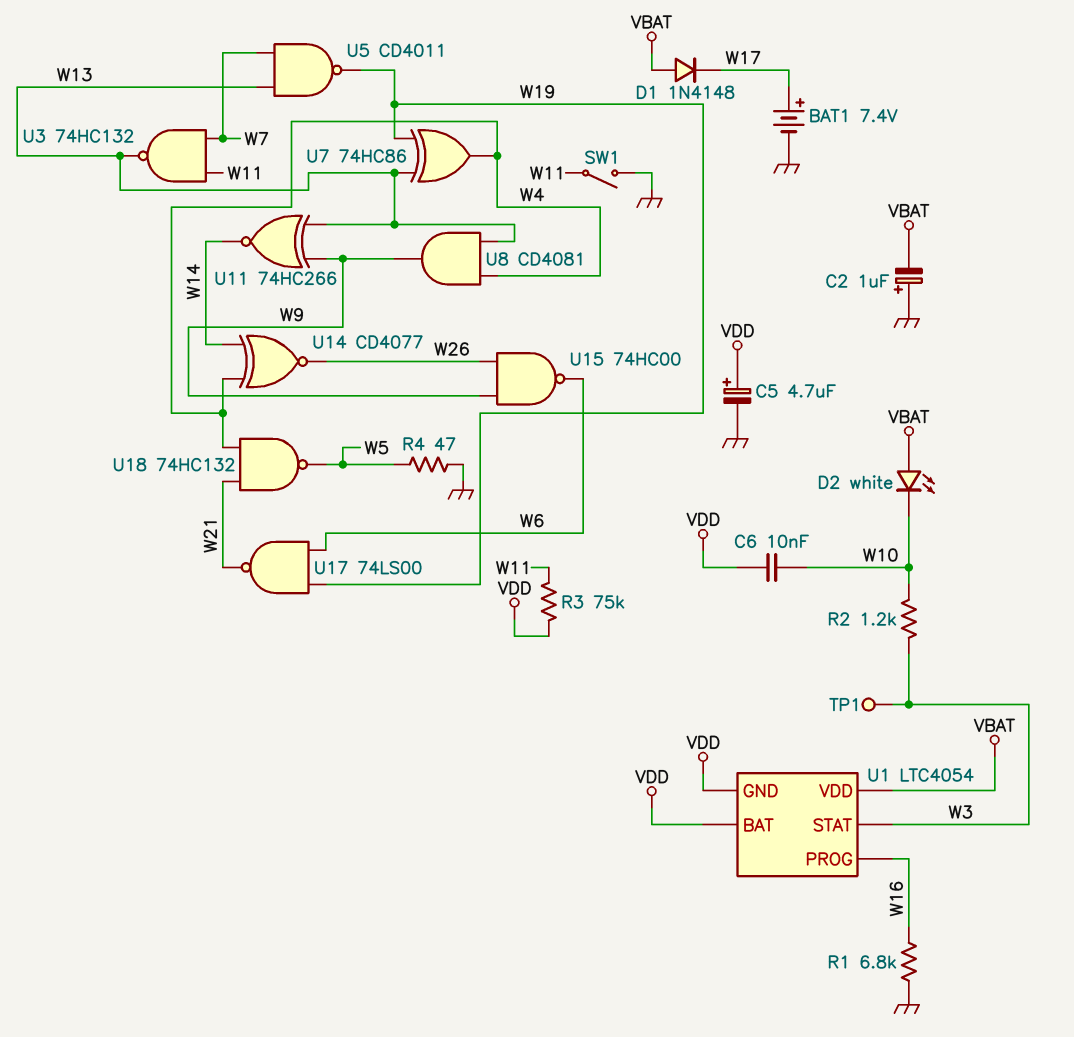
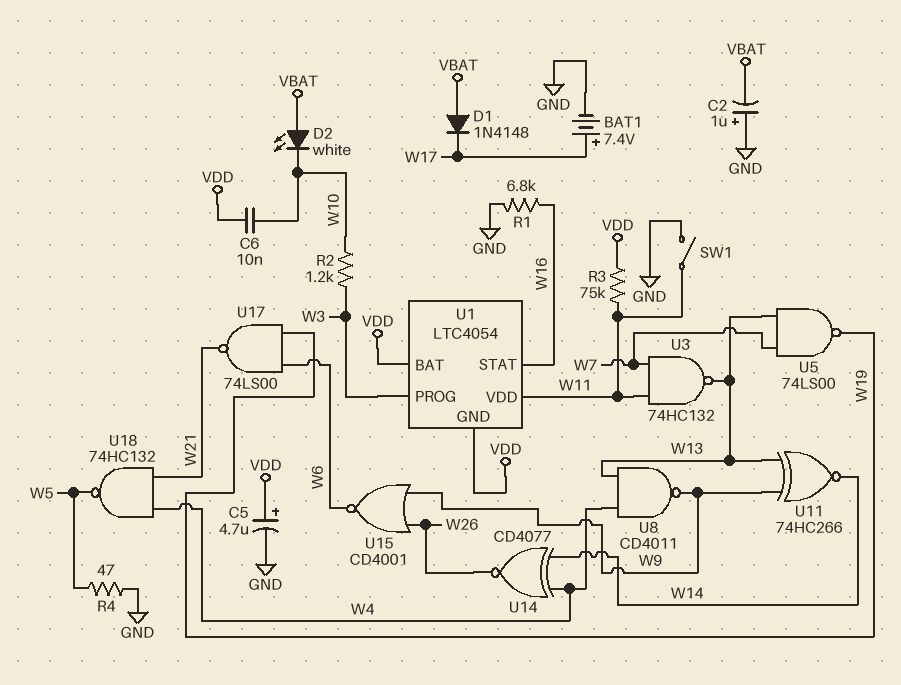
TP1: test point (W3) -> none
U1 pin PROG: W16 -> W3
U1 pin STAT: W3 -> W16
U1 pin VDD: VBAT -> W11
U5: NAND CD4011 (in W7, in W13, out W19) -> NAND 74LS00 (in W7, in W13, out W19)
U7: XOR 74HC86 (in W13, in W19, out W4) -> none
U8: AND CD4081 (in W4, in W13, out W9) -> NAND CD4011 (in W4, in W13, out W9)
U15: NAND 74HC00 (in W9, in W26, out W6) -> NOR CD4001 (in W9, in W26, out W6)

